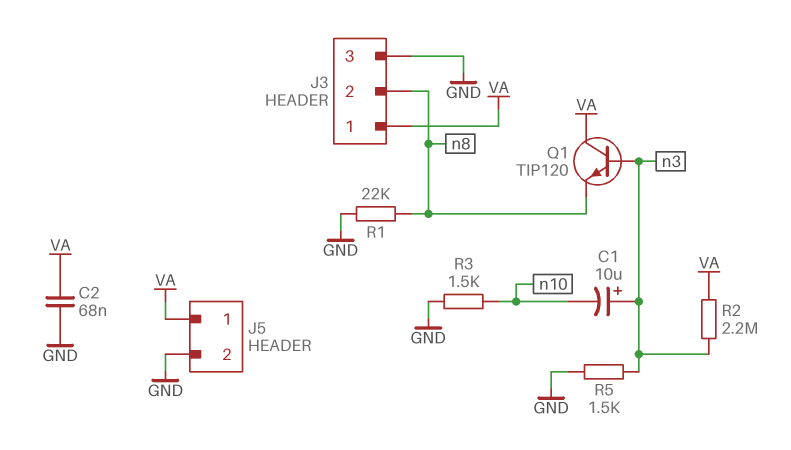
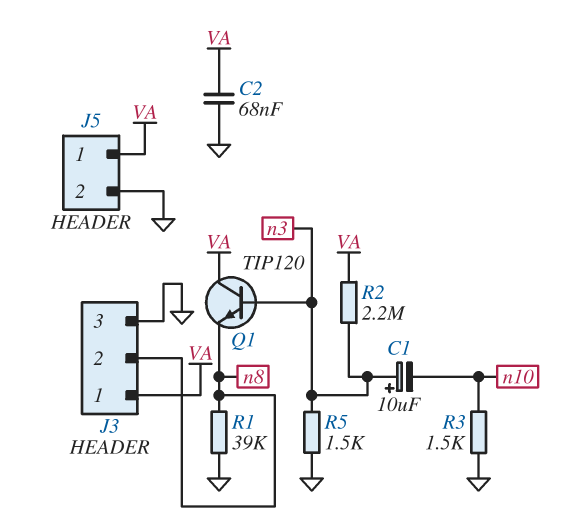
R1: 22k (GND, n8) -> 39k (GND, n8)

